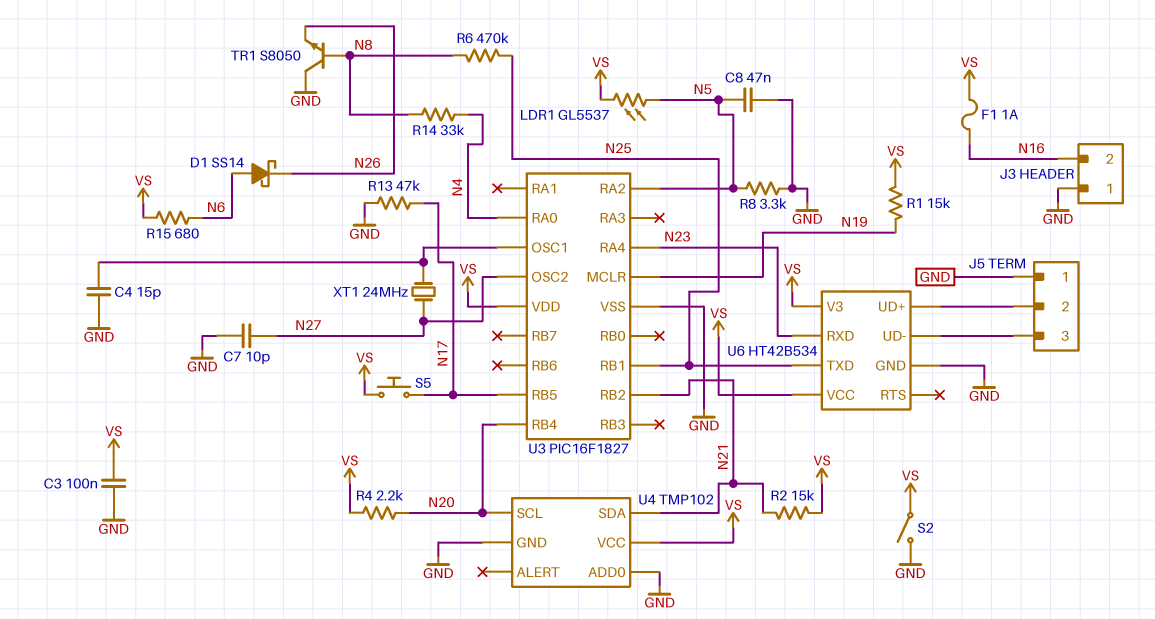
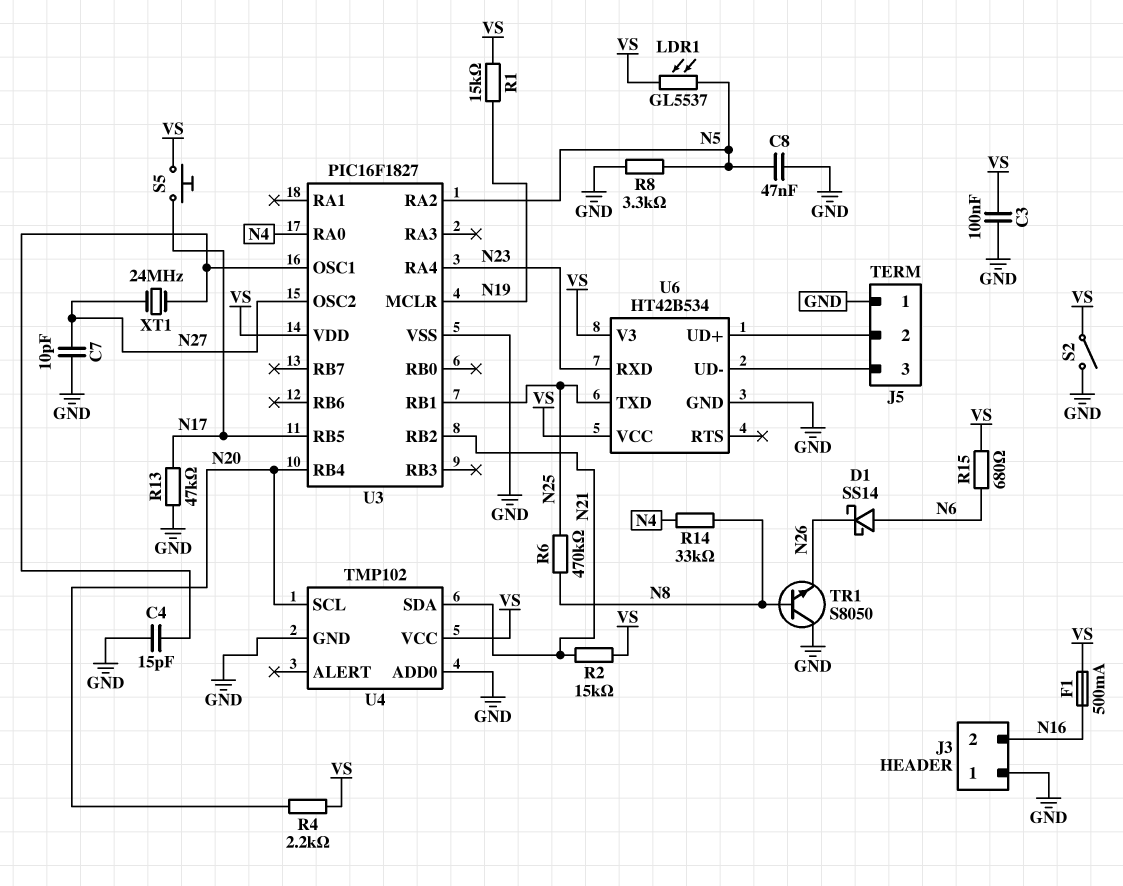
F1: 1A (N16, VS) -> 500mA (N16, VS)

